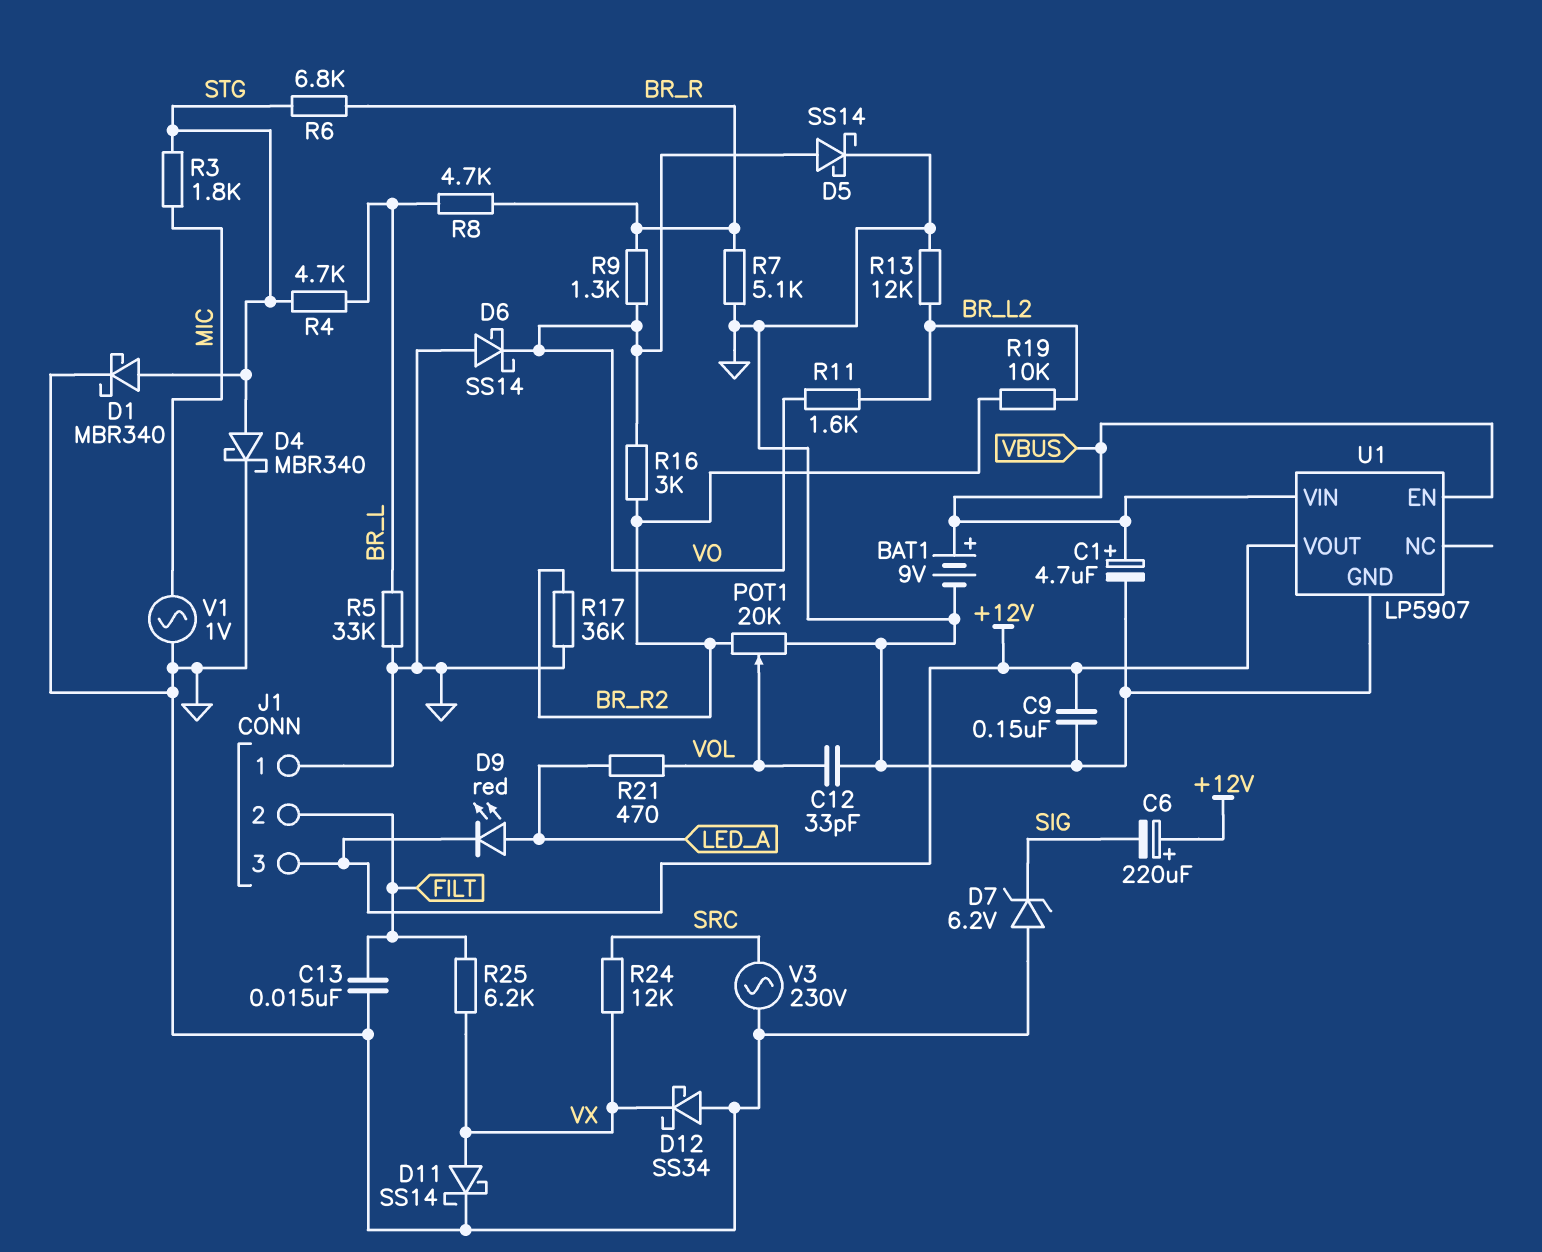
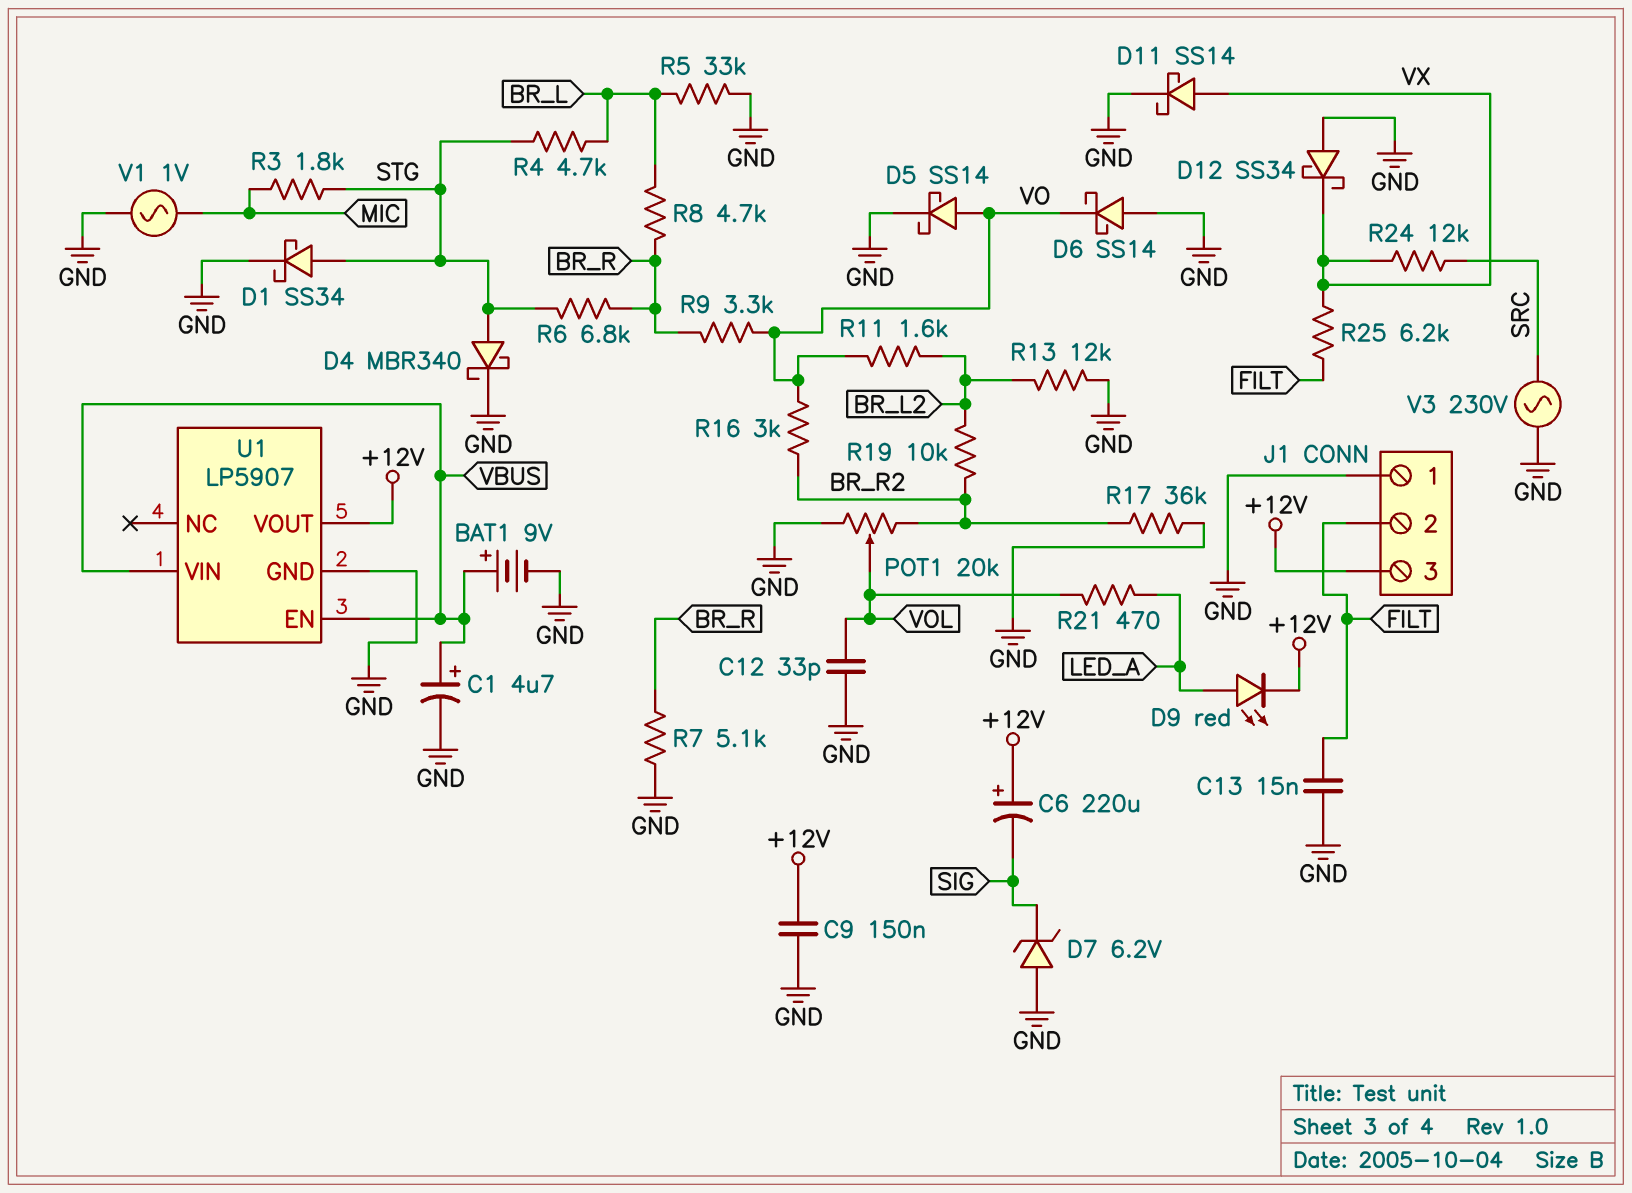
D1: schottky MBR340 (A STG, K GND) -> schottky SS34 (A STG, K GND)
R9: 1.3k (BR_R, VO) -> 3.3k (BR_R, VO)

